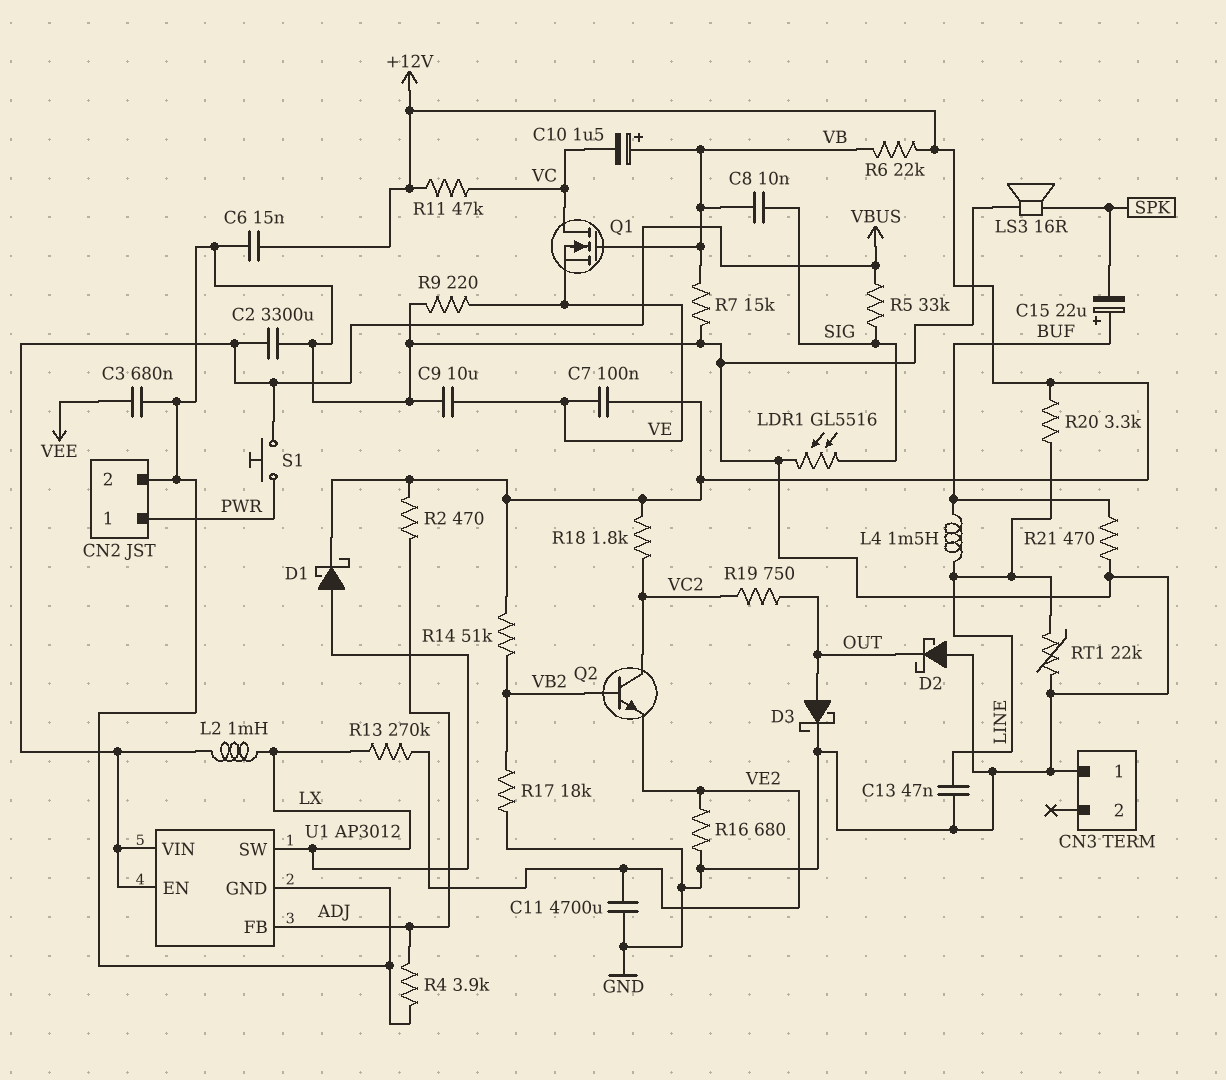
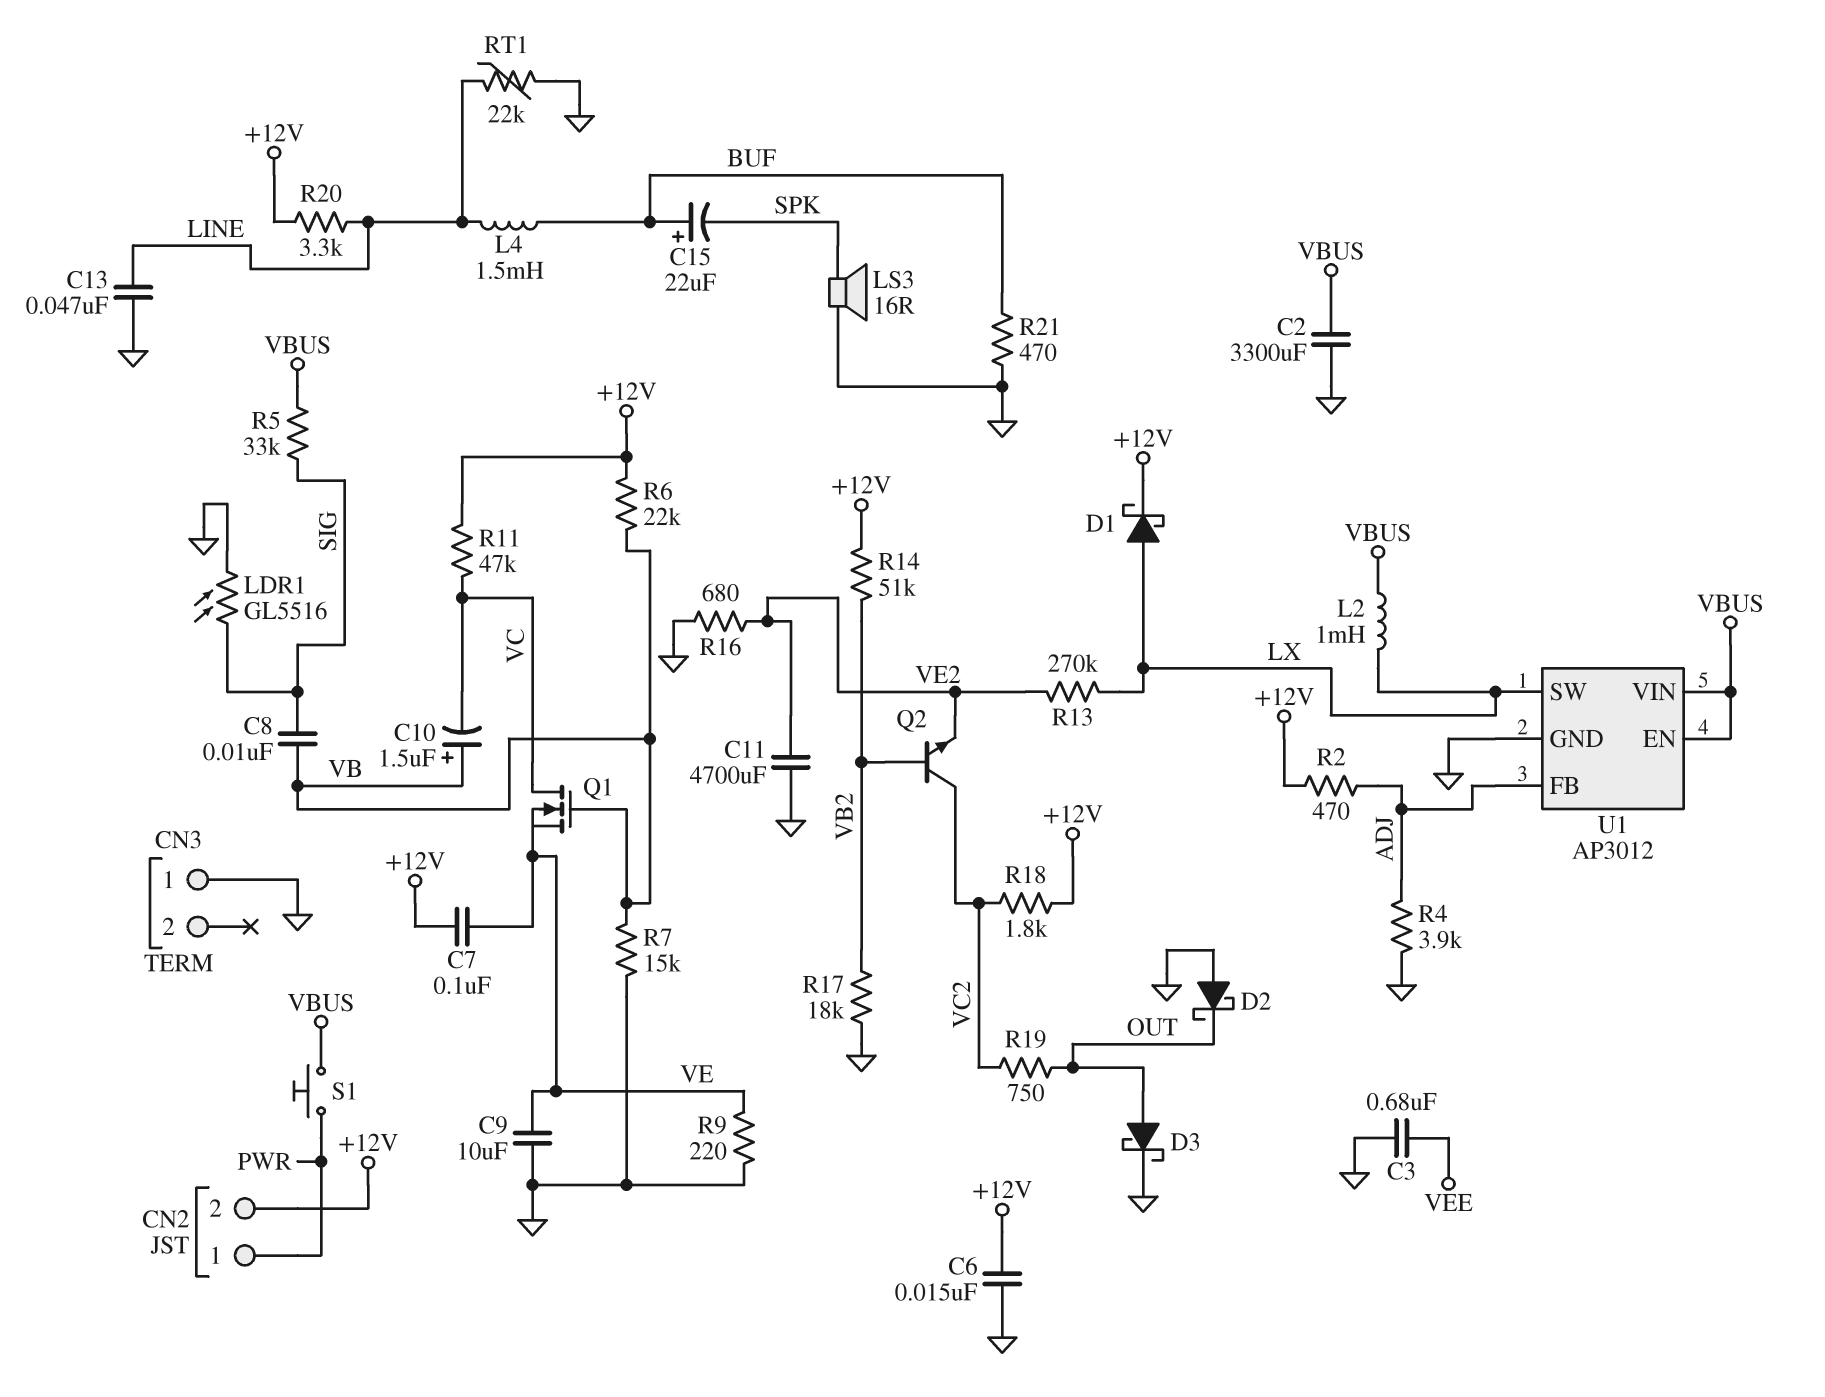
CN2 pin 2: GND -> +12V

